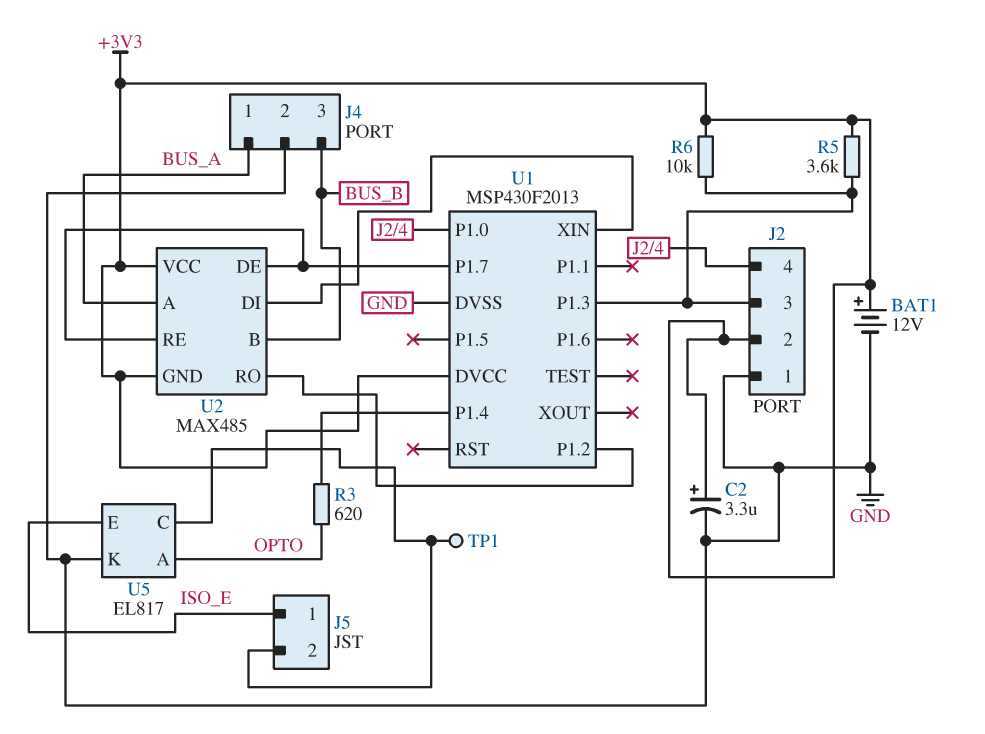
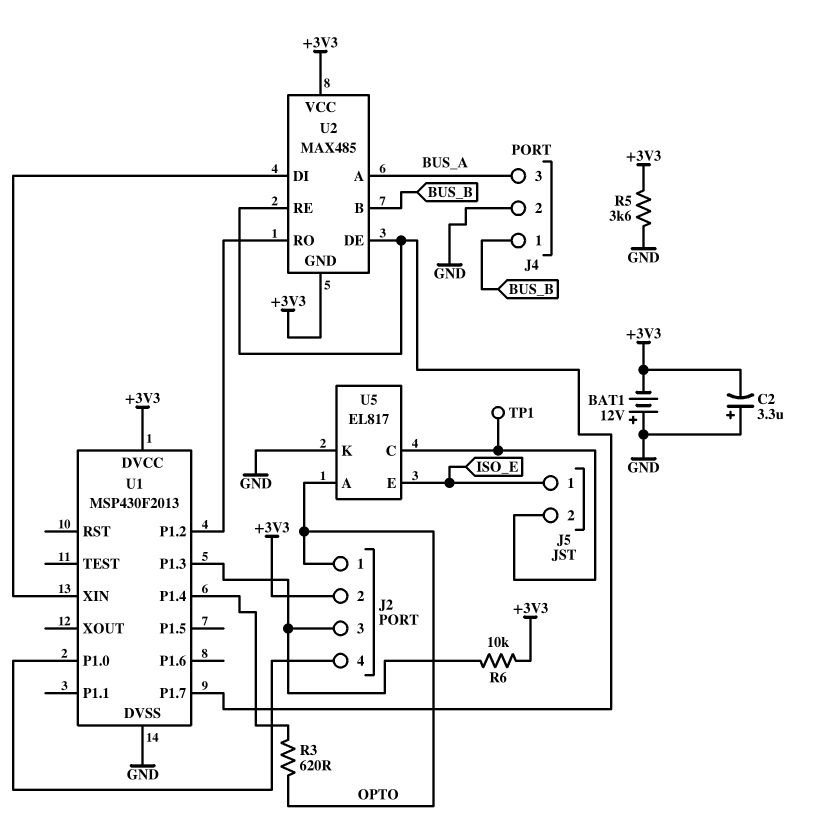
BAT1: 12V (plus +3V3, minus GND) -> 12V (plus GND, minus +3V3)
C2: 3.3uF (plus +3V3, minus GND) -> 3.3uF (plus GND, minus +3V3)
J2 pin 1: GND -> OPTO
J4 pin 1: BUS_A -> BUS_B
J4 pin 3: BUS_B -> BUS_A
R5: 3.6k (+3V3, J2/3) -> 3.6k (+3V3, GND)

